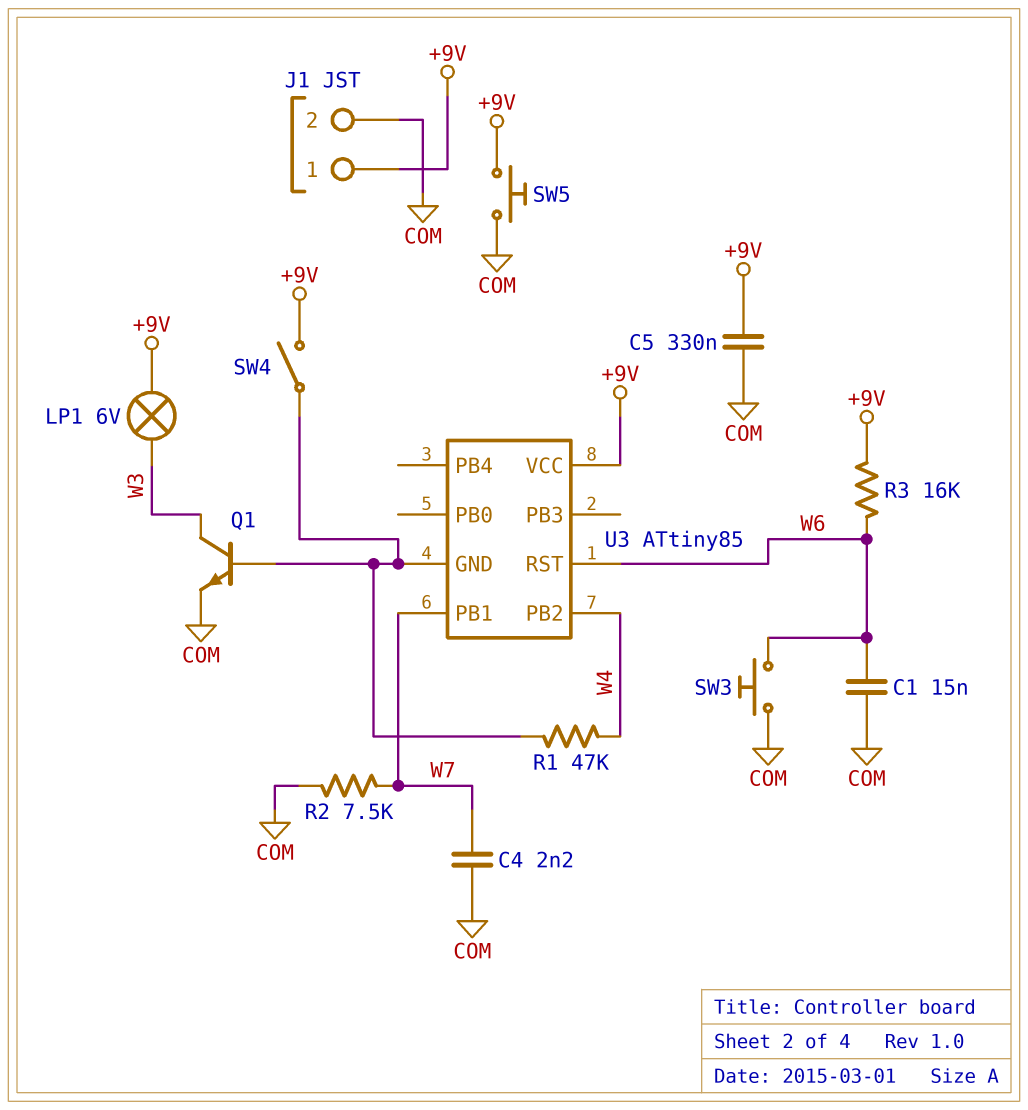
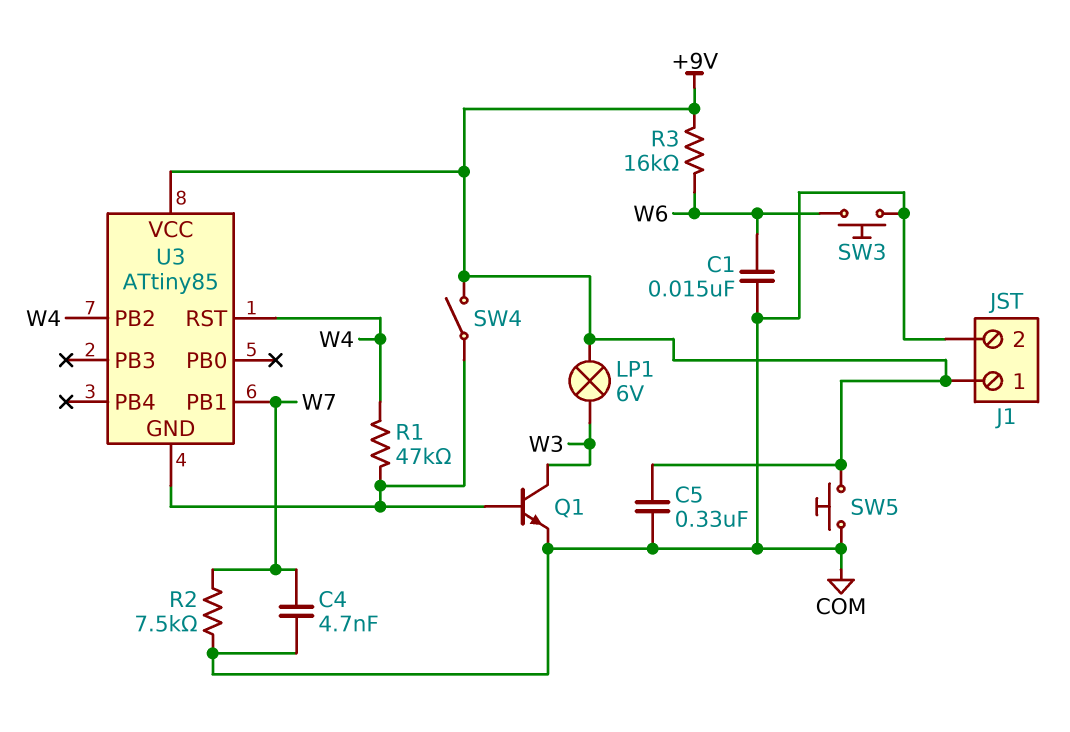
C4: 2.2nF (COM, W7) -> 4.7nF (COM, W7)
U3 pin RST: W6 -> W4

